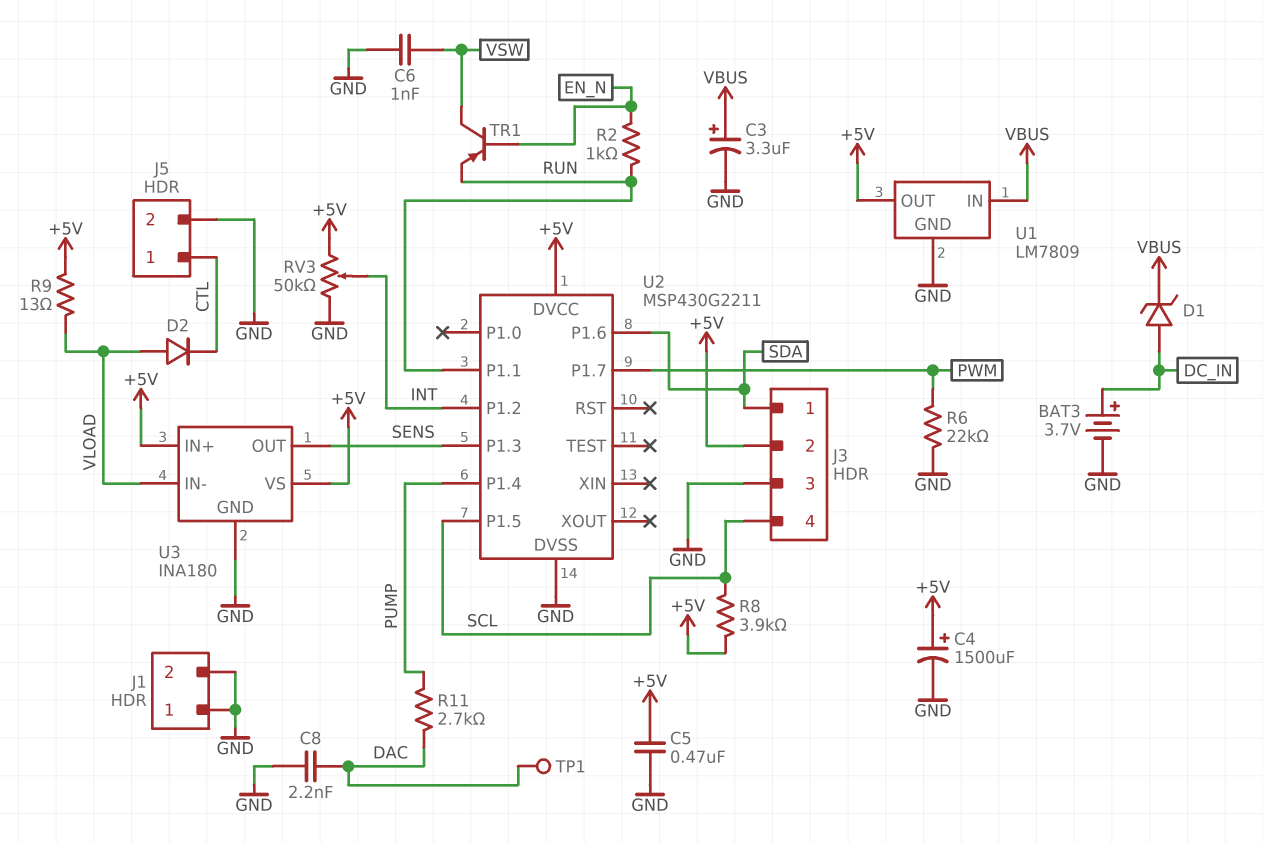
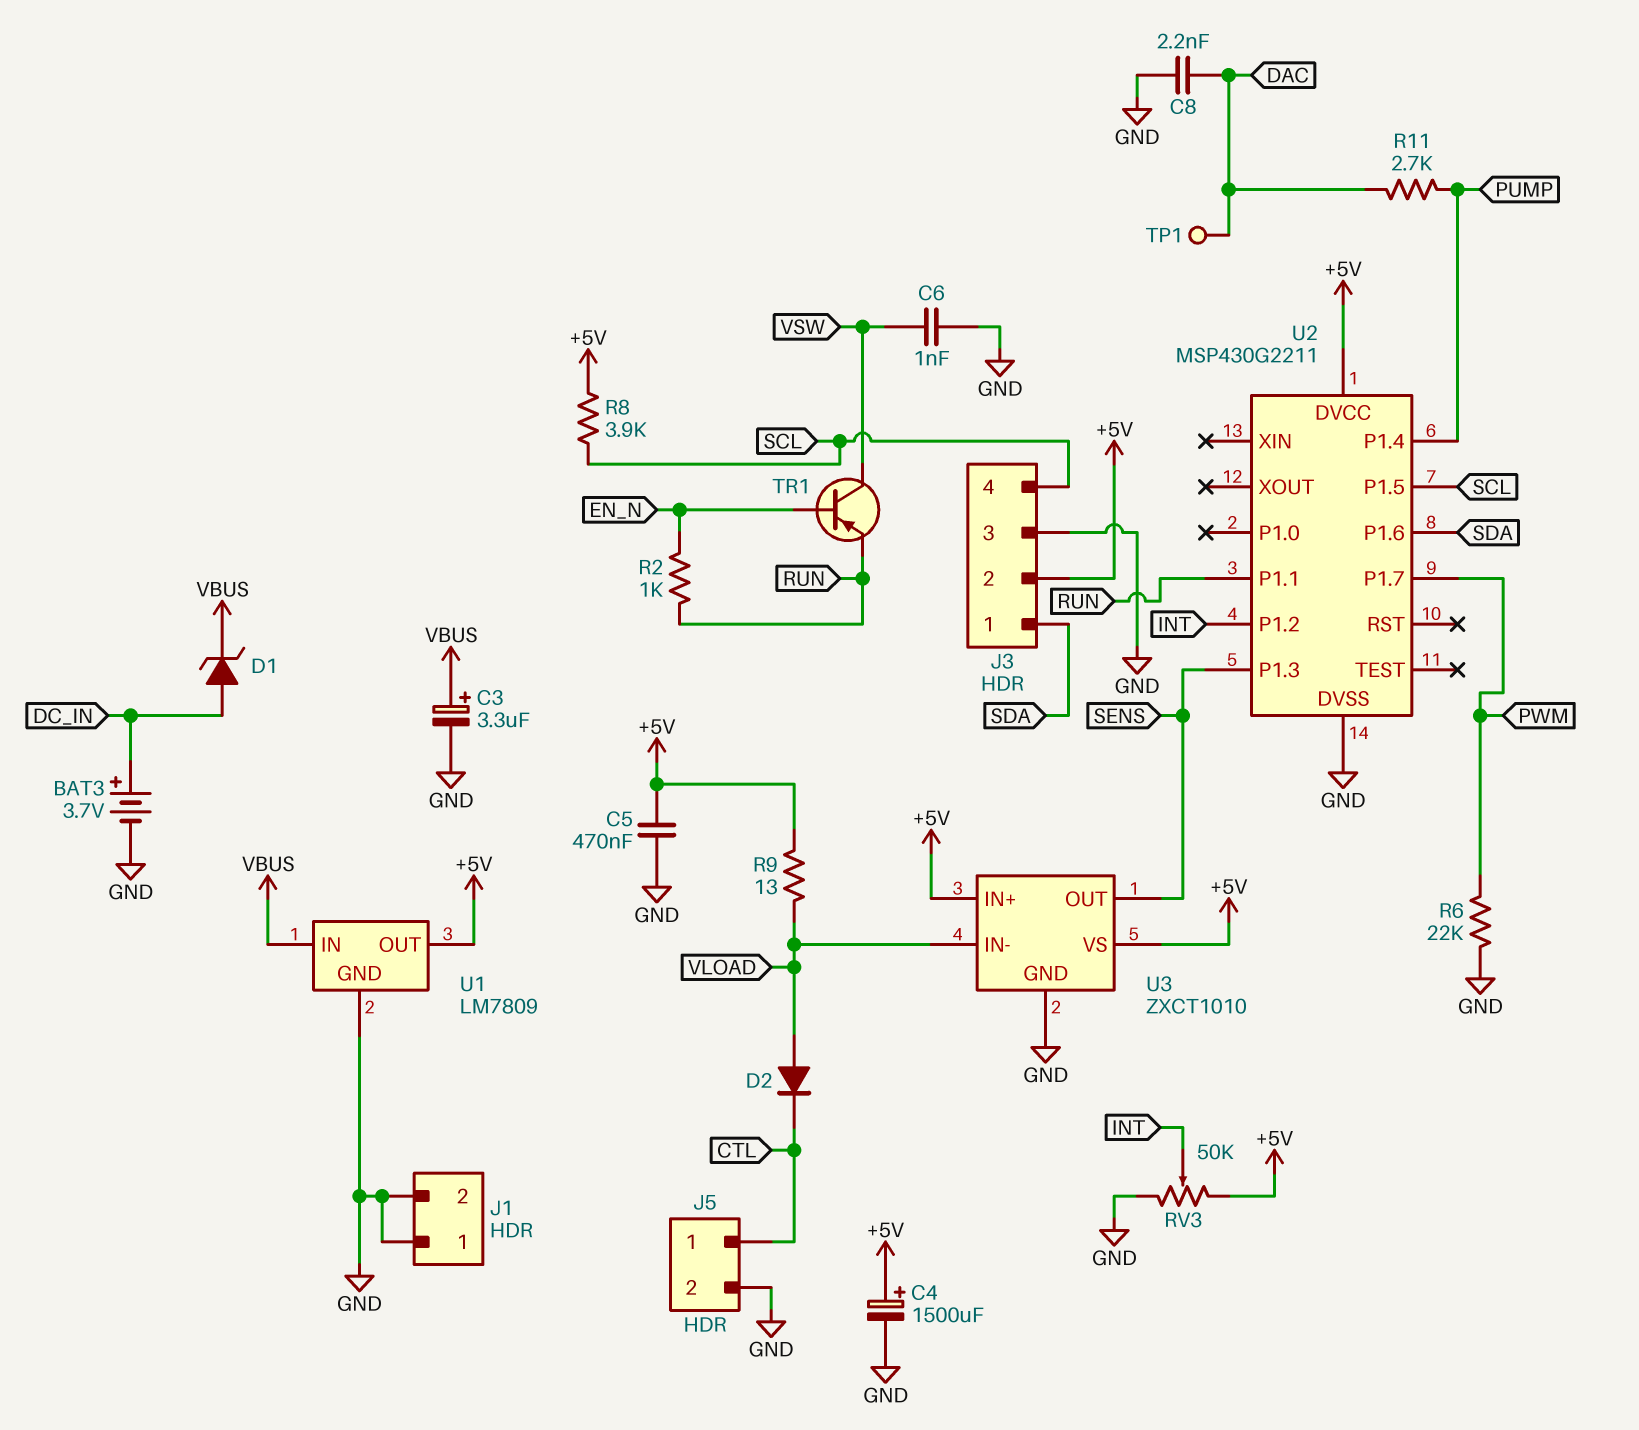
U3: INA180 -> ZXCT1010

